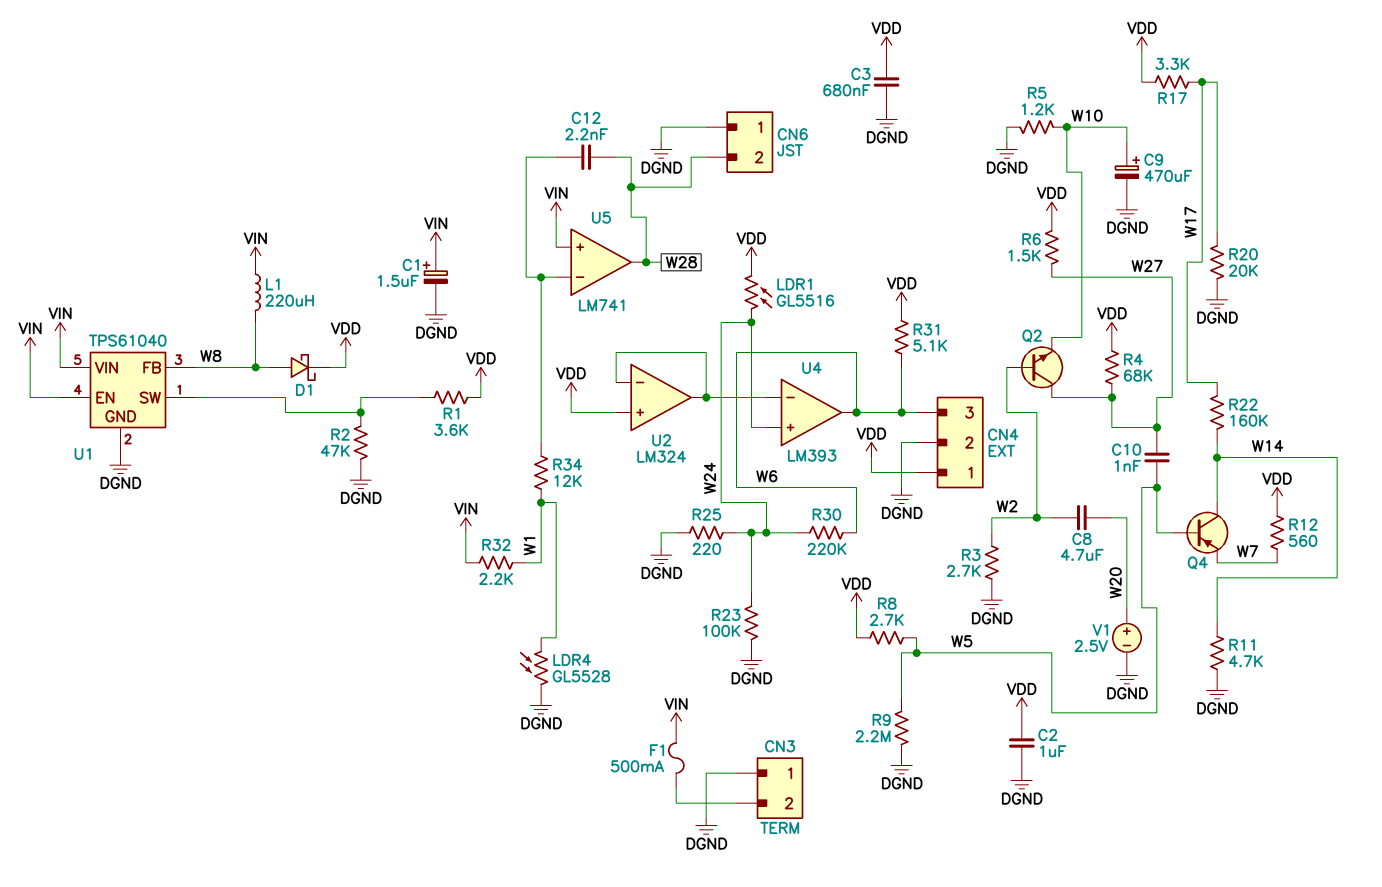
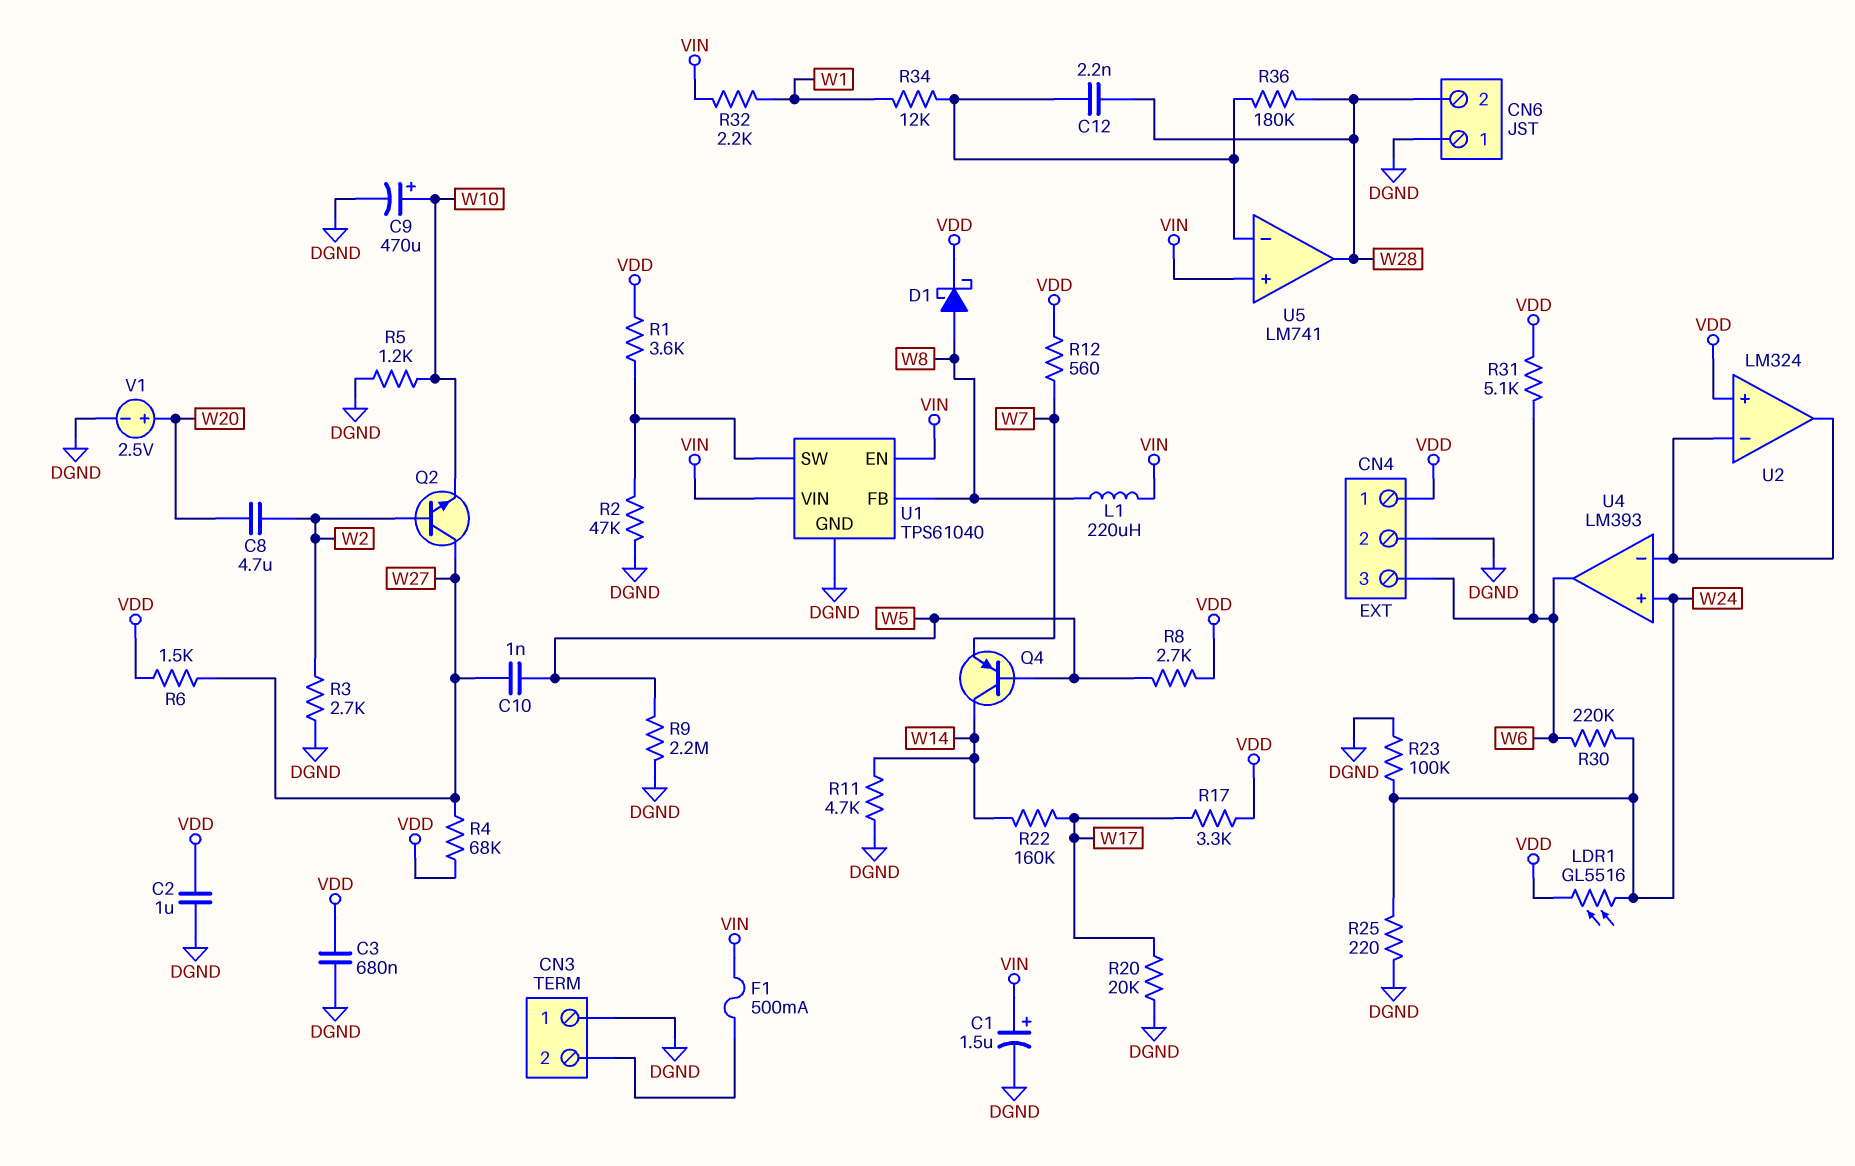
LDR4: GL5528 (DGND, W1) -> none
R36: none -> 180k (U5/in-, W28)

